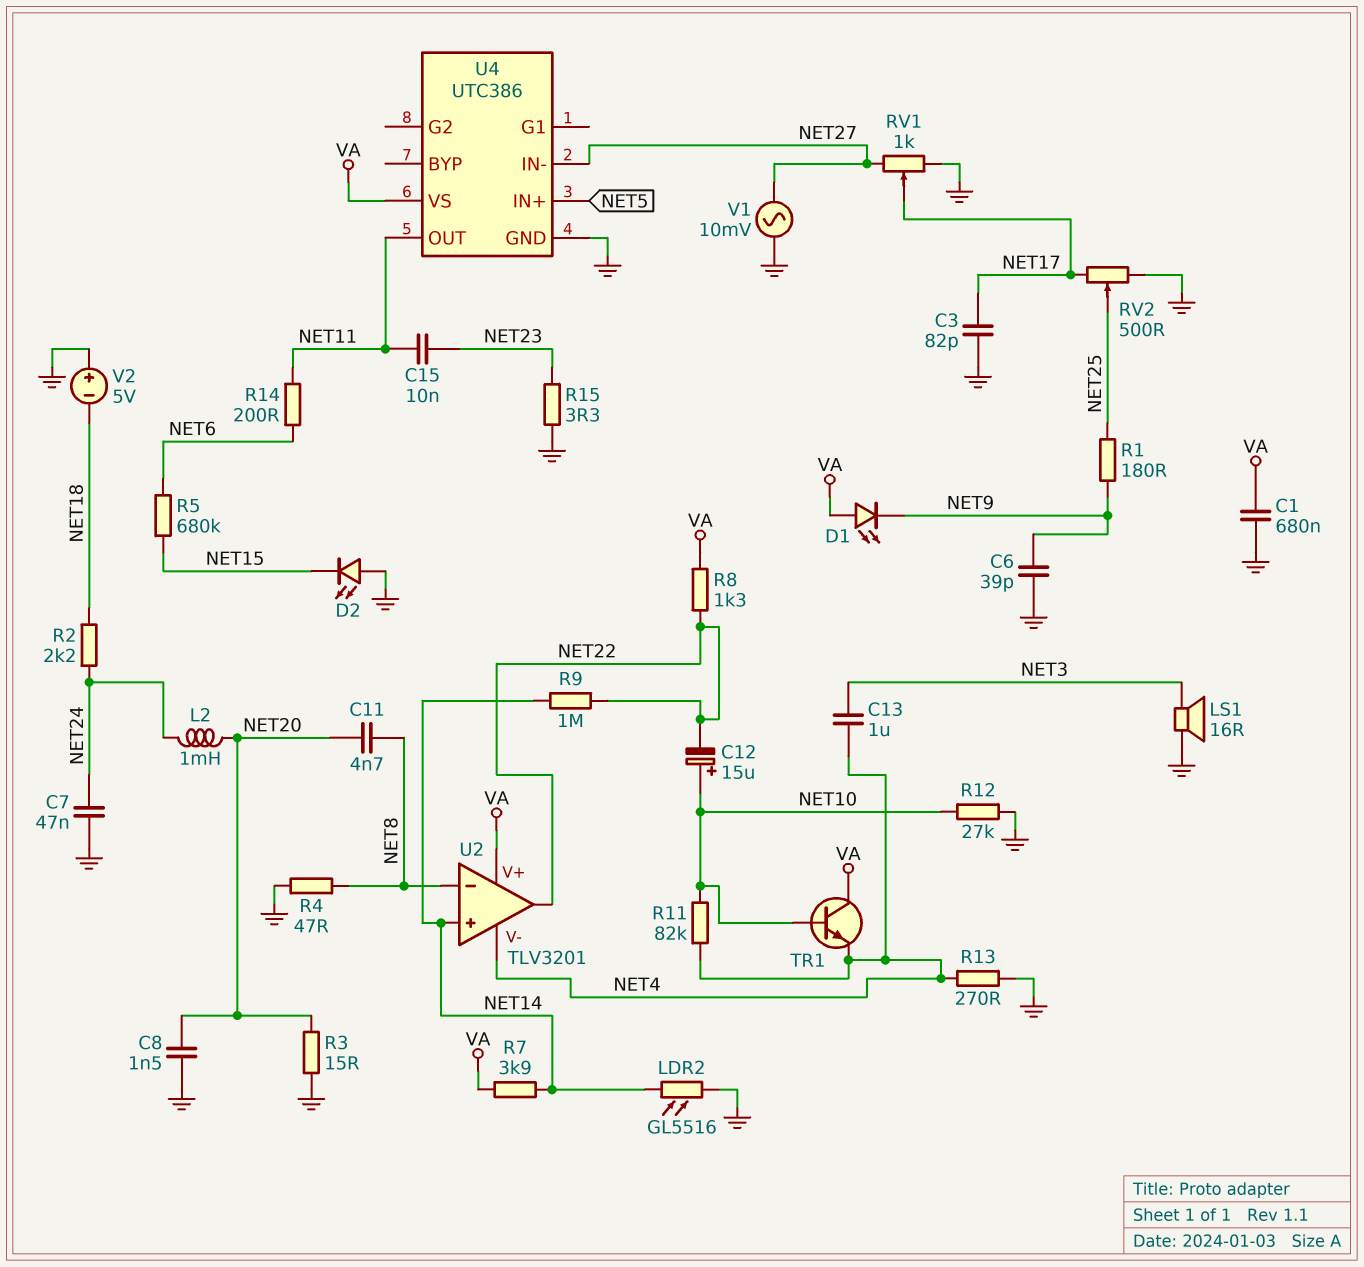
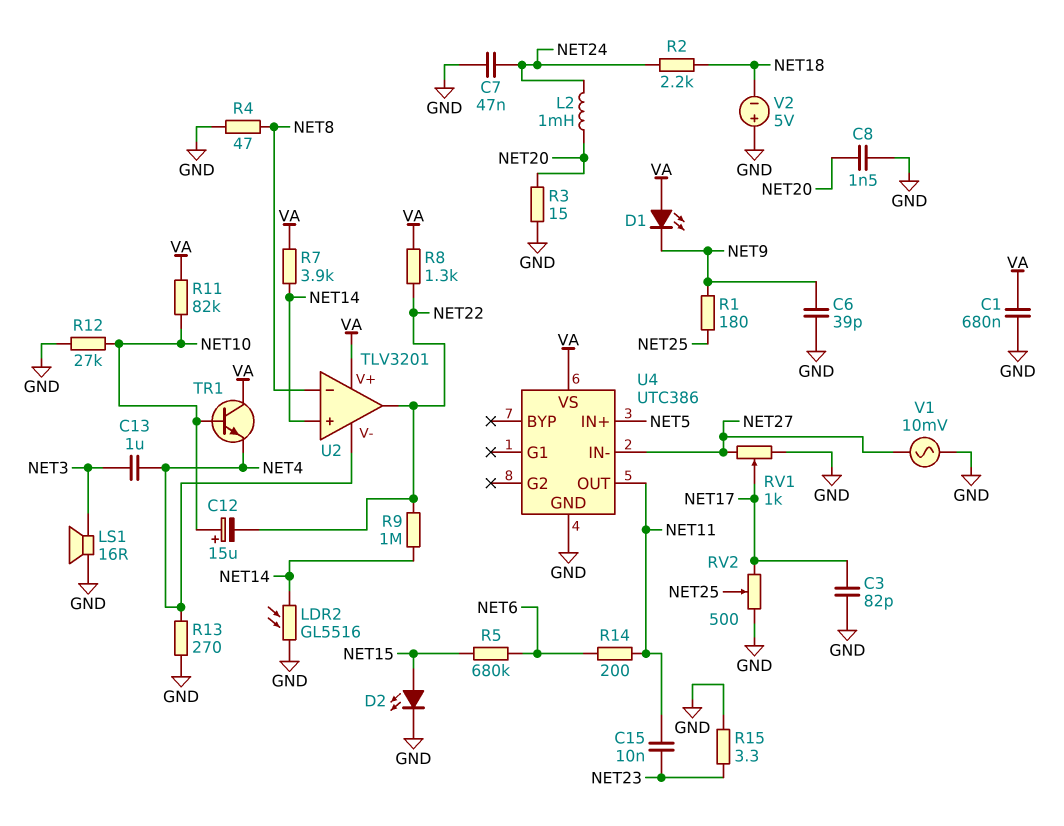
C11: 4.7nF (NET8, NET20) -> none
D2: LED (A GND, K NET15) -> LED (A NET15, K GND)
R11: 82k (NET4, NET10) -> 82k (NET10, VA)

